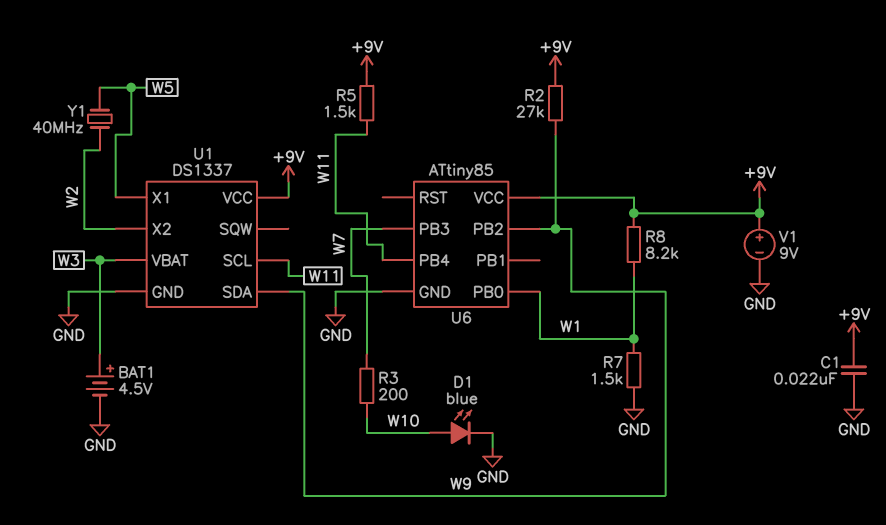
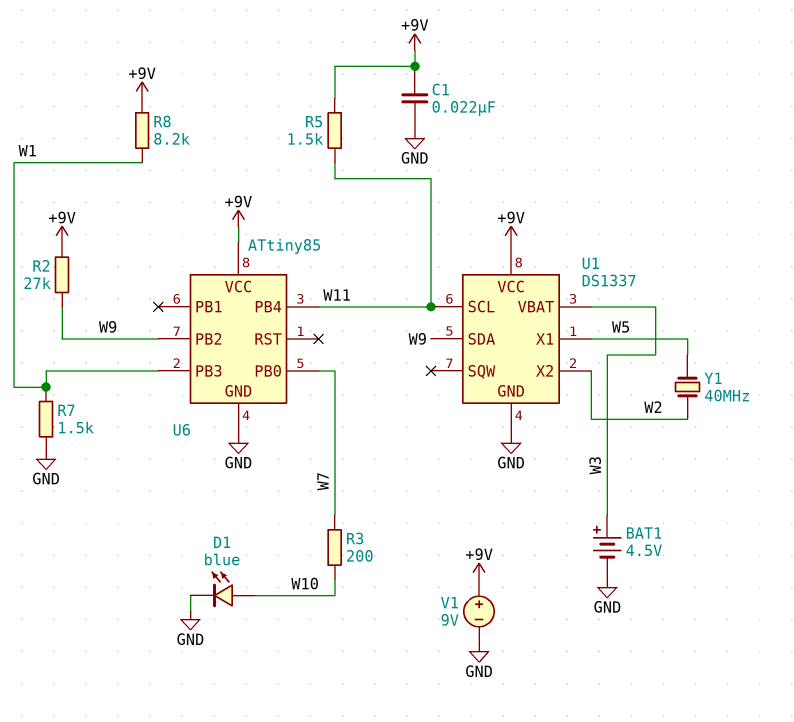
U6 pin PB0: W1 -> W7
U6 pin PB3: W7 -> W1

